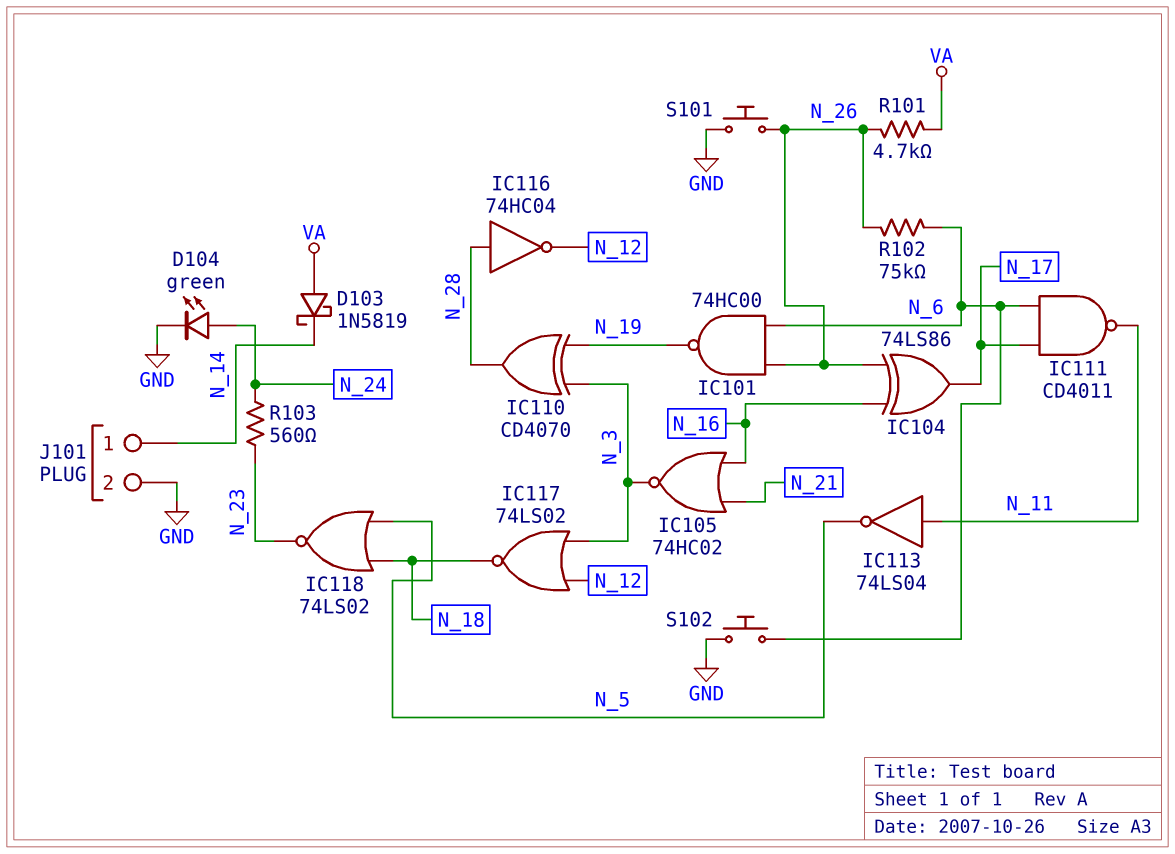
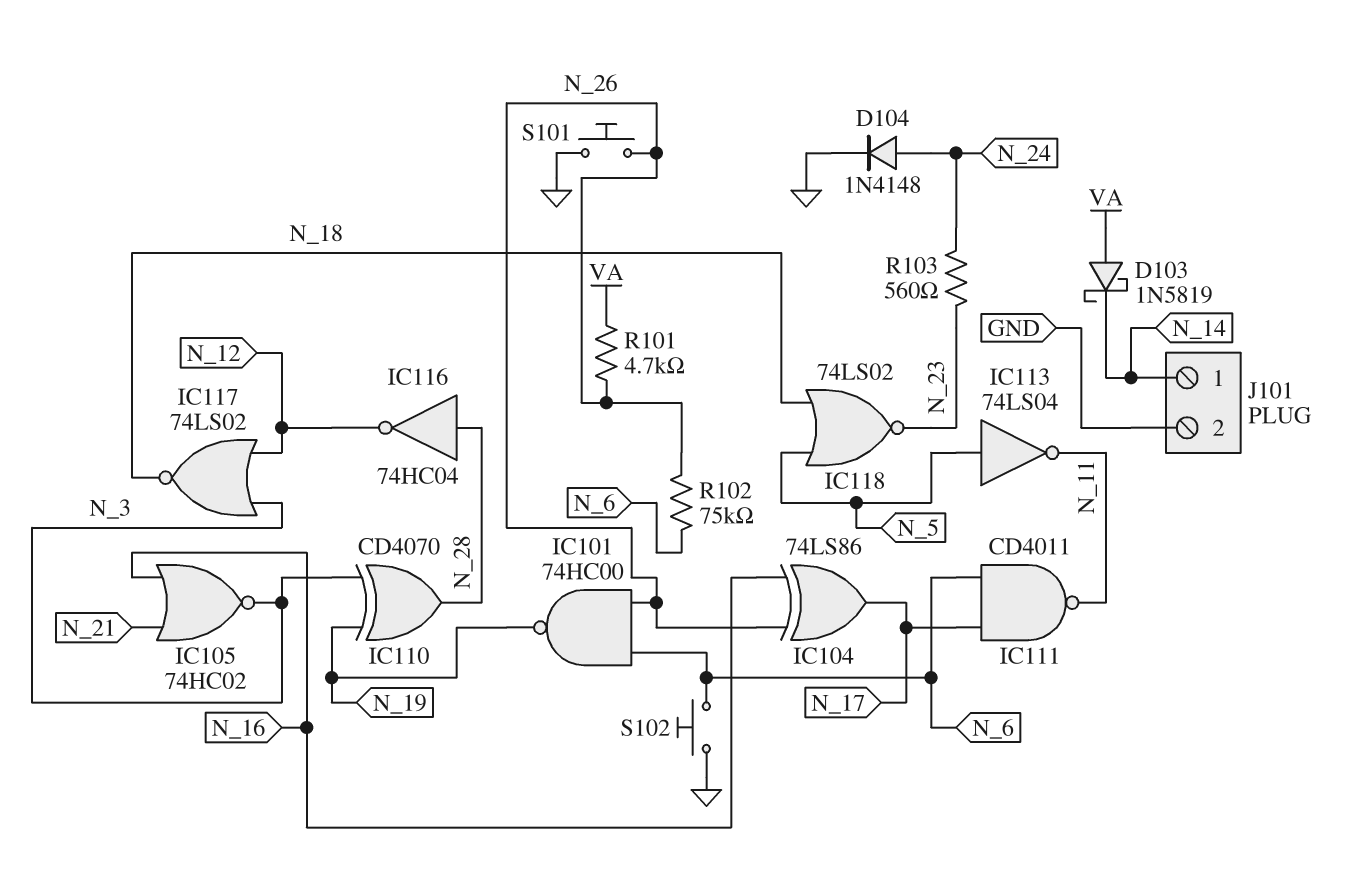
D104: LED green (A N_24, K GND) -> diode 1N4148 (A N_24, K GND)
IC113: NOT 74LS04 (in N_11, out N_5) -> NOT 74LS04 (in N_5, out N_11)

